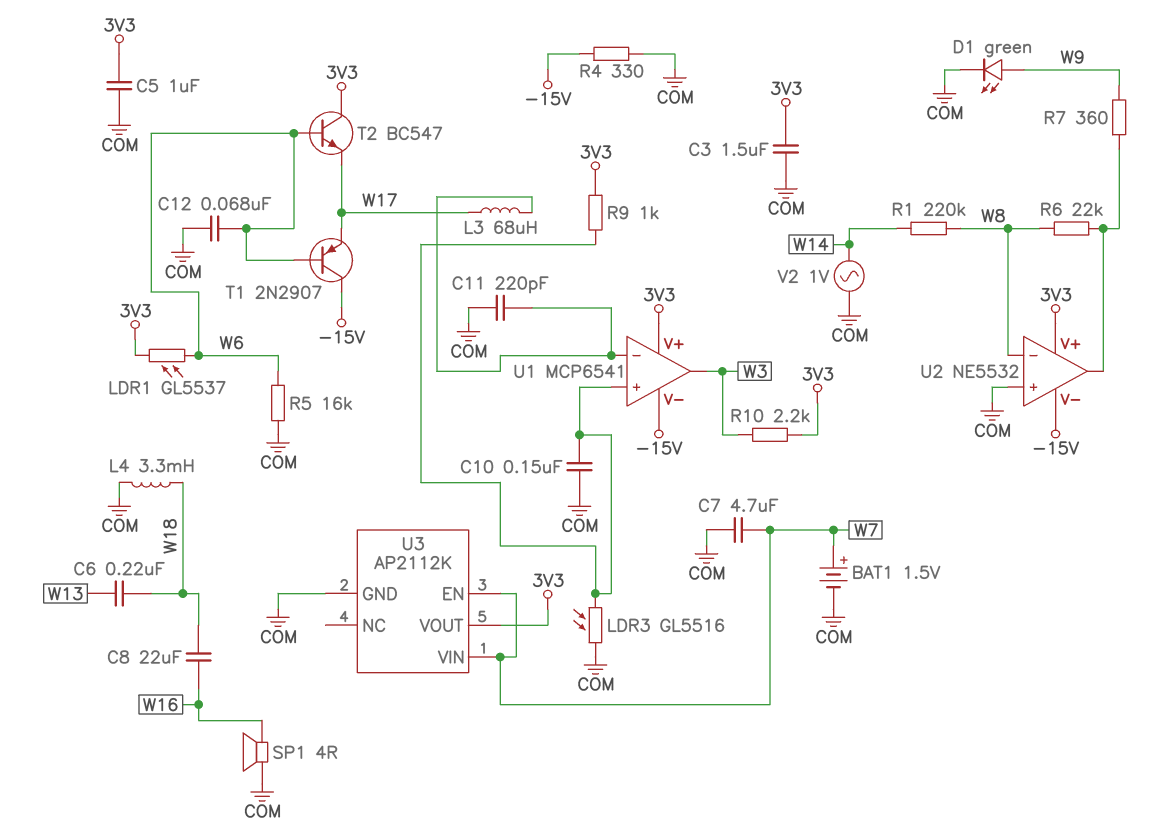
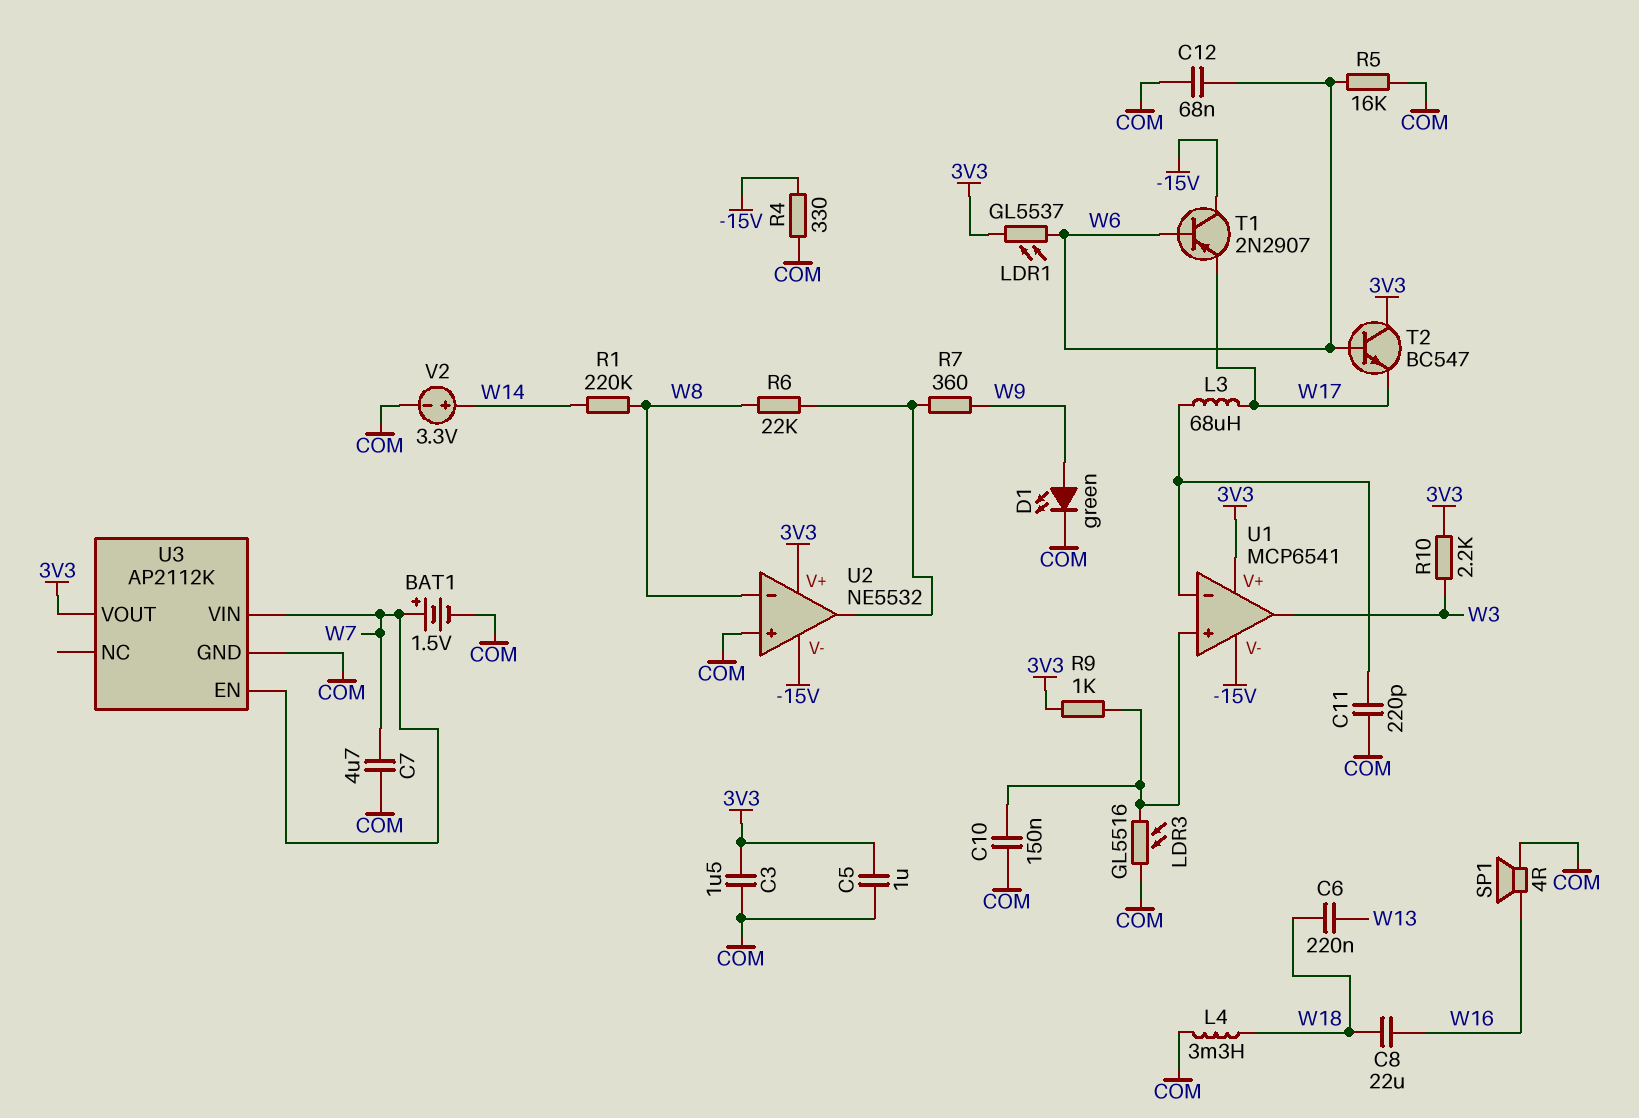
V2: AC 1V (COM, W14) -> 3.3V (plus W14, minus COM)

